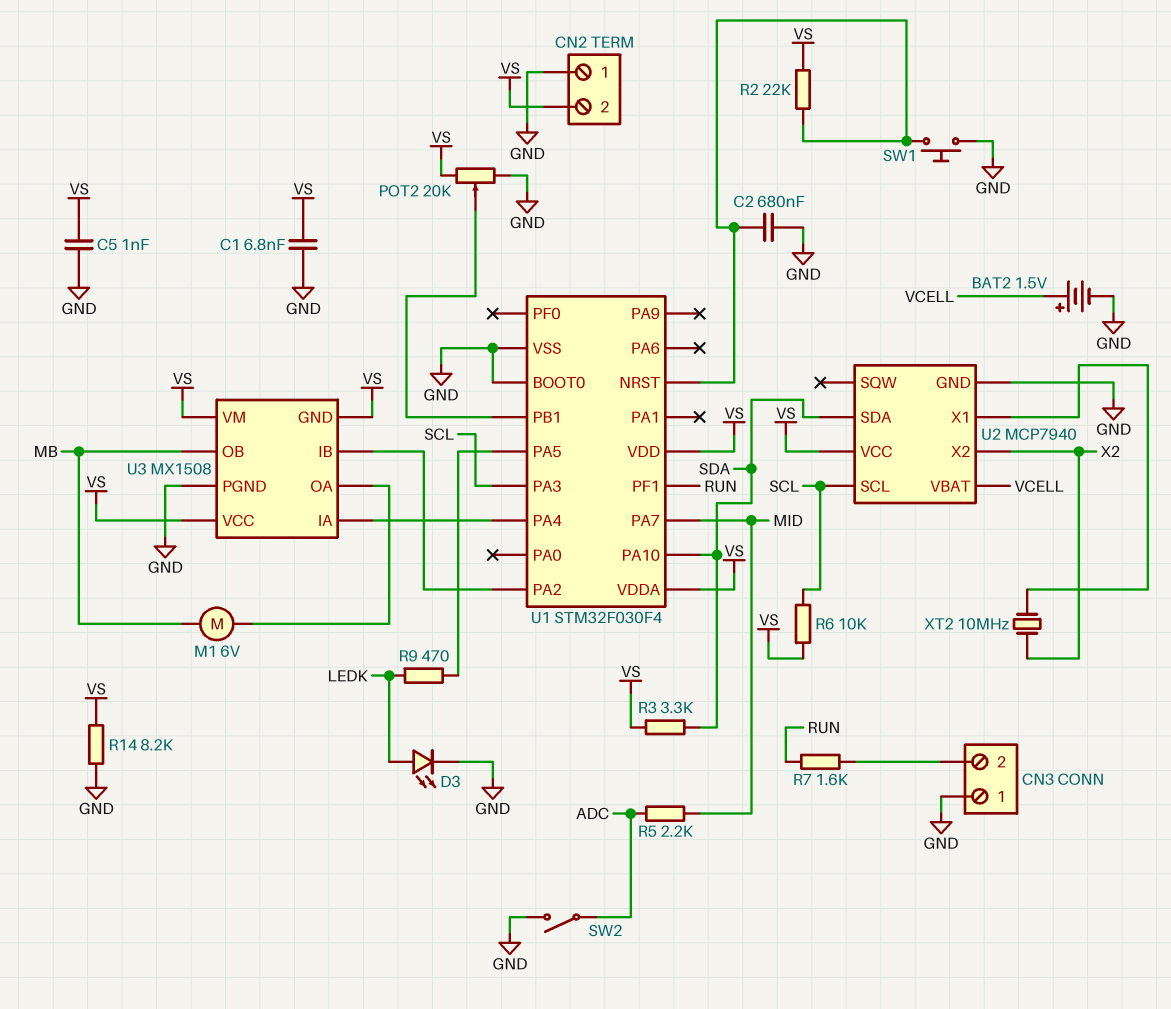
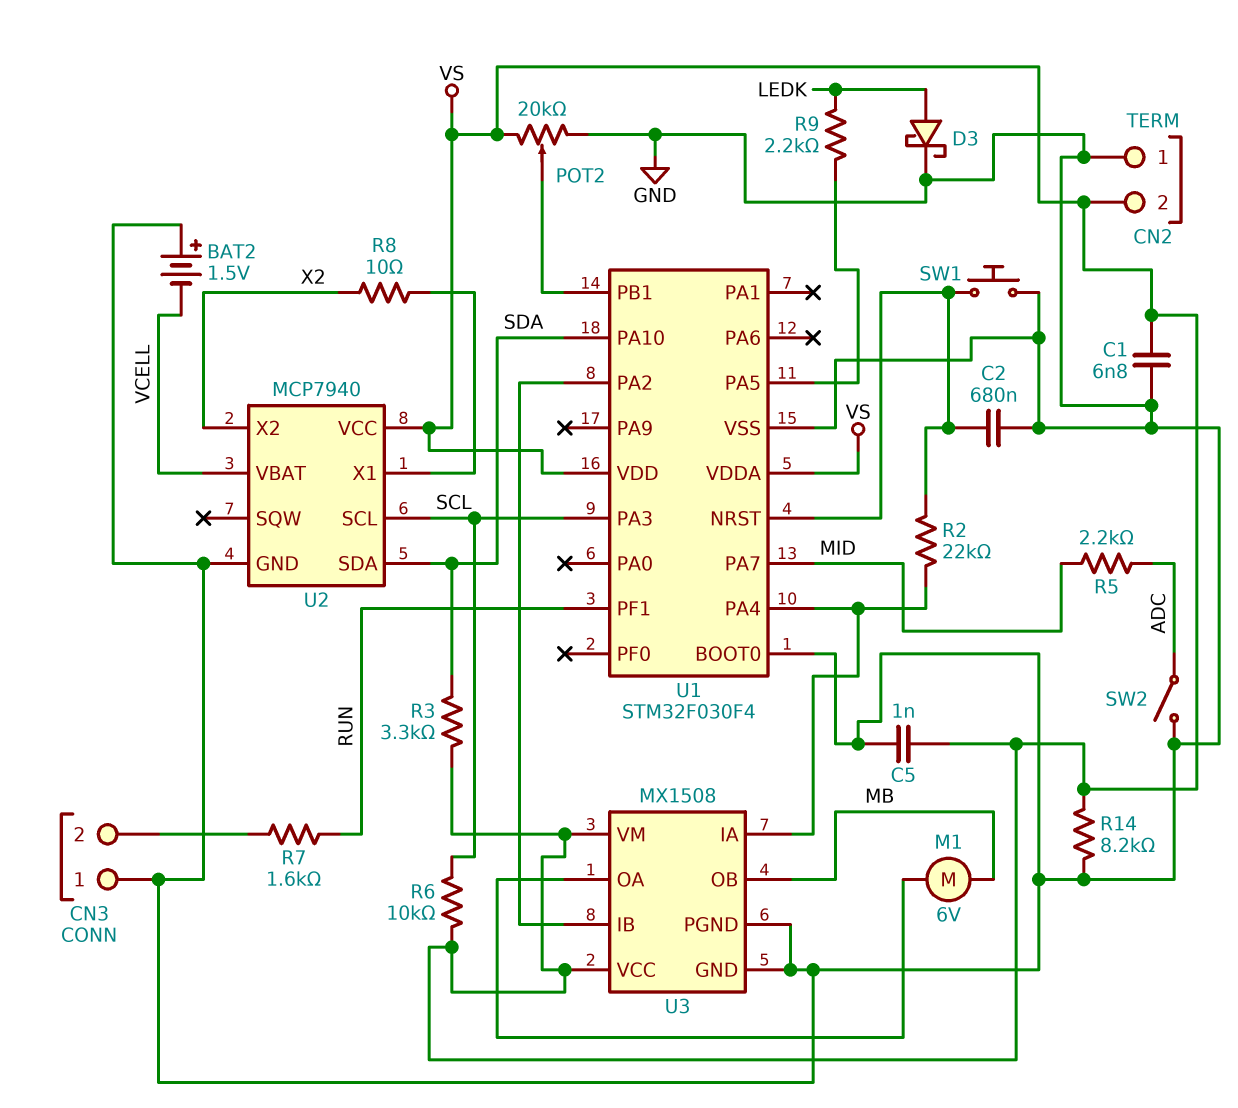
BAT2: 1.5V (plus VCELL, minus GND) -> 1.5V (plus GND, minus VCELL)
D3: LED (A LEDK, K GND) -> schottky (A LEDK, K GND)
R2: 22k (U1/NRST, VS) -> 22k (U1/NRST, U1/PA4)
R8: none -> 10 (U2/X1, X2)
R9: 470 (LEDK, U1/PA5) -> 2.2k (LEDK, U1/PA5)
U3 pin GND: VS -> GND
XT2: 10MHz (U2/X1, X2) -> none

